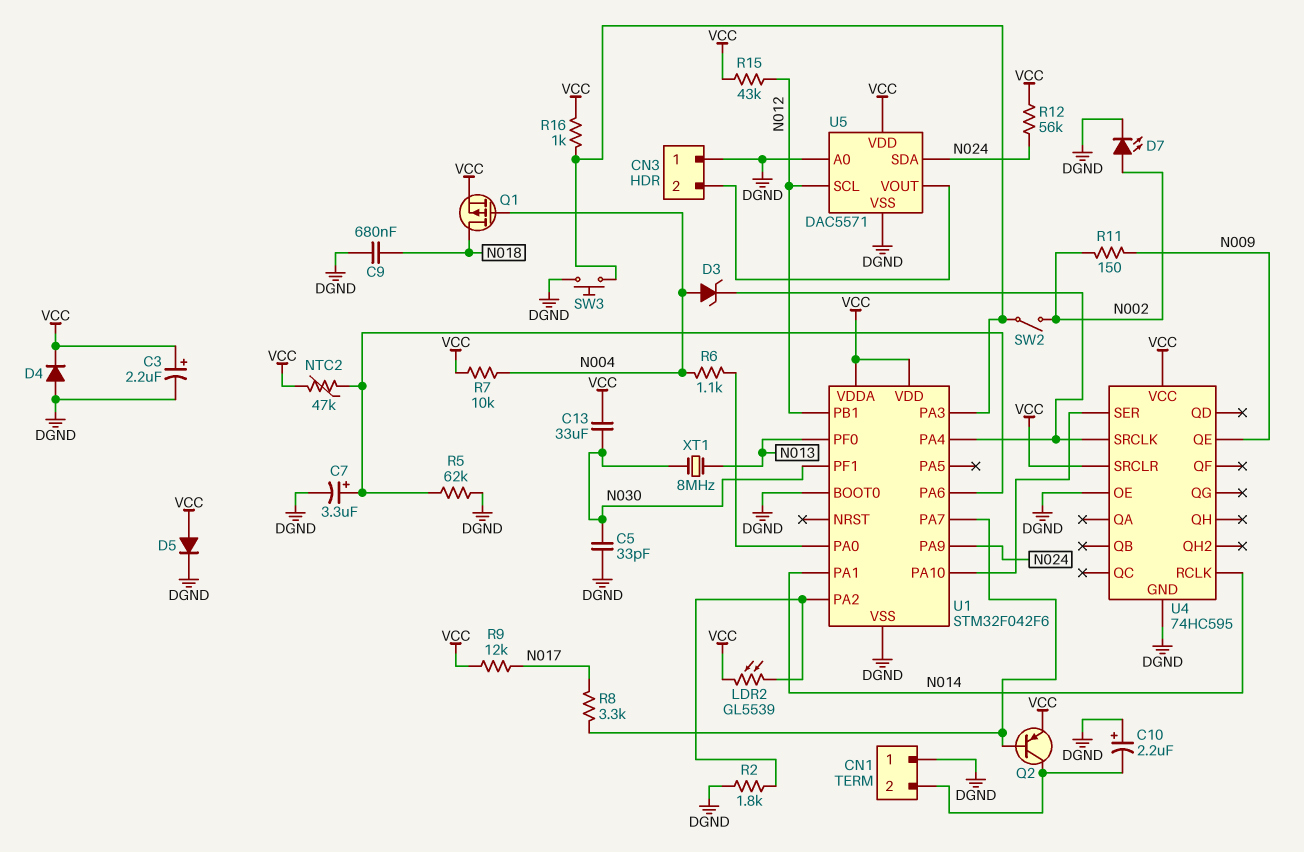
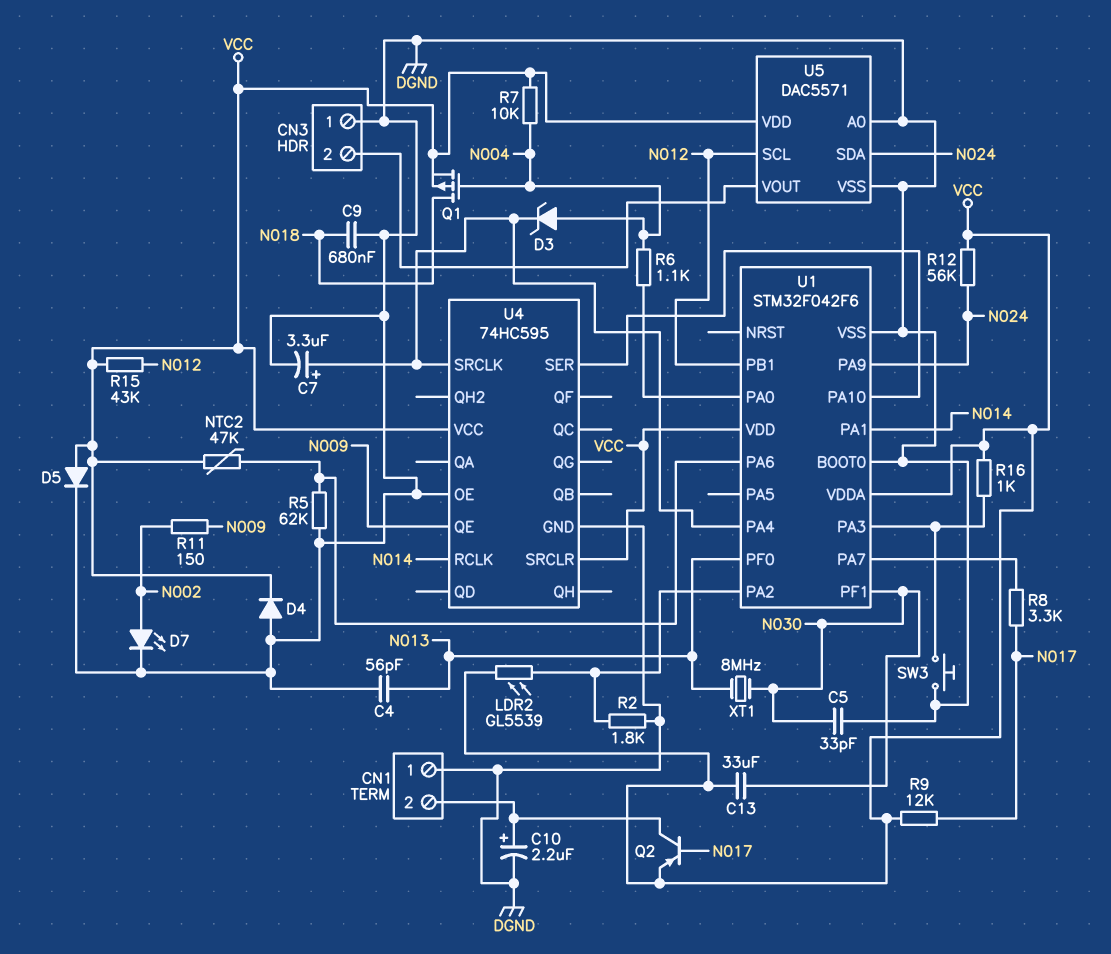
C3: 2.2uF (plus VCC, minus DGND) -> none
C4: none -> 56pF (DGND, N013)
C7: 3.3uF (plus U1/PA6, minus DGND) -> 3.3uF (plus U1/PA4, minus DGND)
C10: 2.2uF (plus DGND, minus CN1/2) -> 2.2uF (plus CN1/2, minus DGND)
Q2: PNP (B U1/PA7, C CN1/2, E VCC) -> PNP (B N017, C CN1/2, E VCC)
SW2: switch (N002, U1/PA3) -> none

